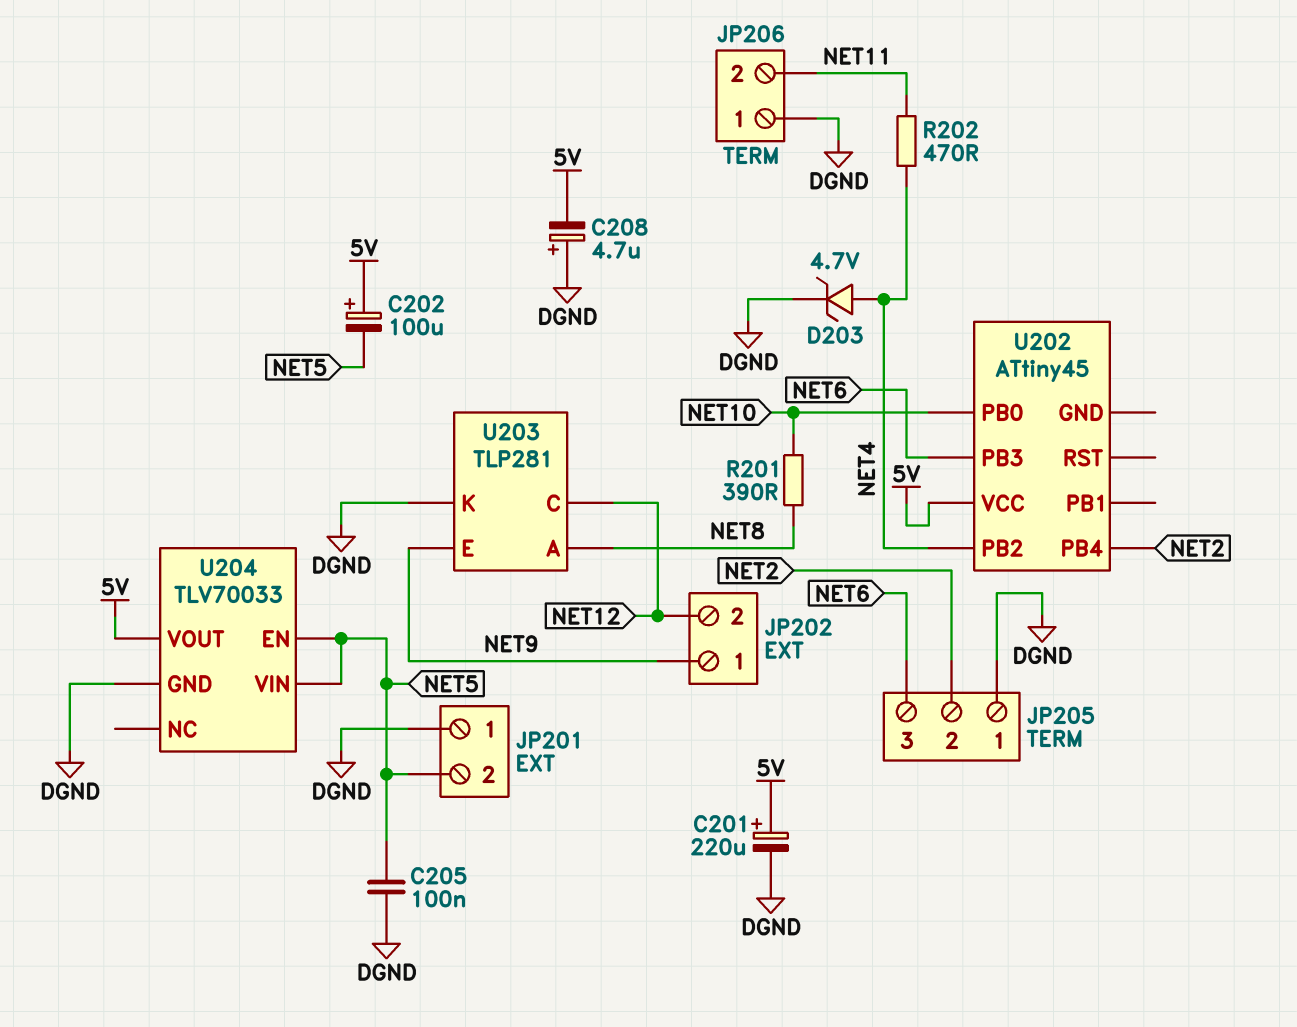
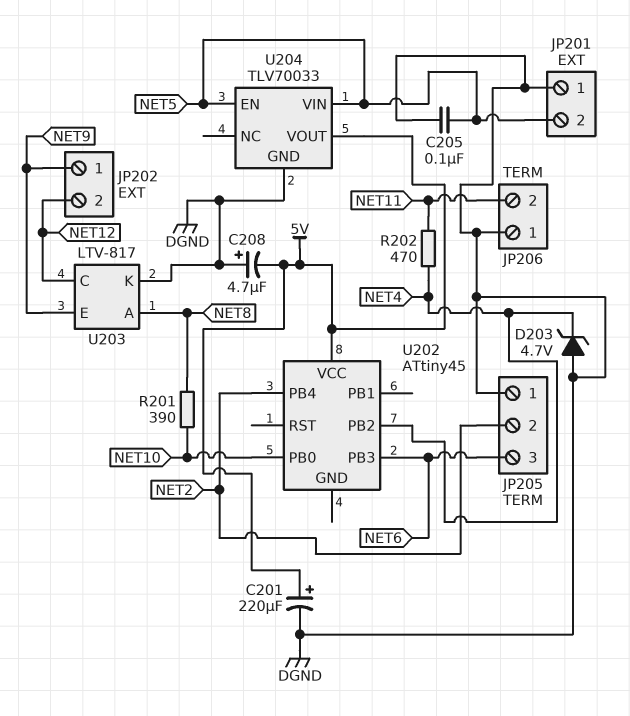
C202: 100uF (plus 5V, minus NET5) -> none
D203: zener 4.7V (A NET4, K DGND) -> zener 4.7V (A DGND, K NET4)
U203: TLP281 -> LTV-817

